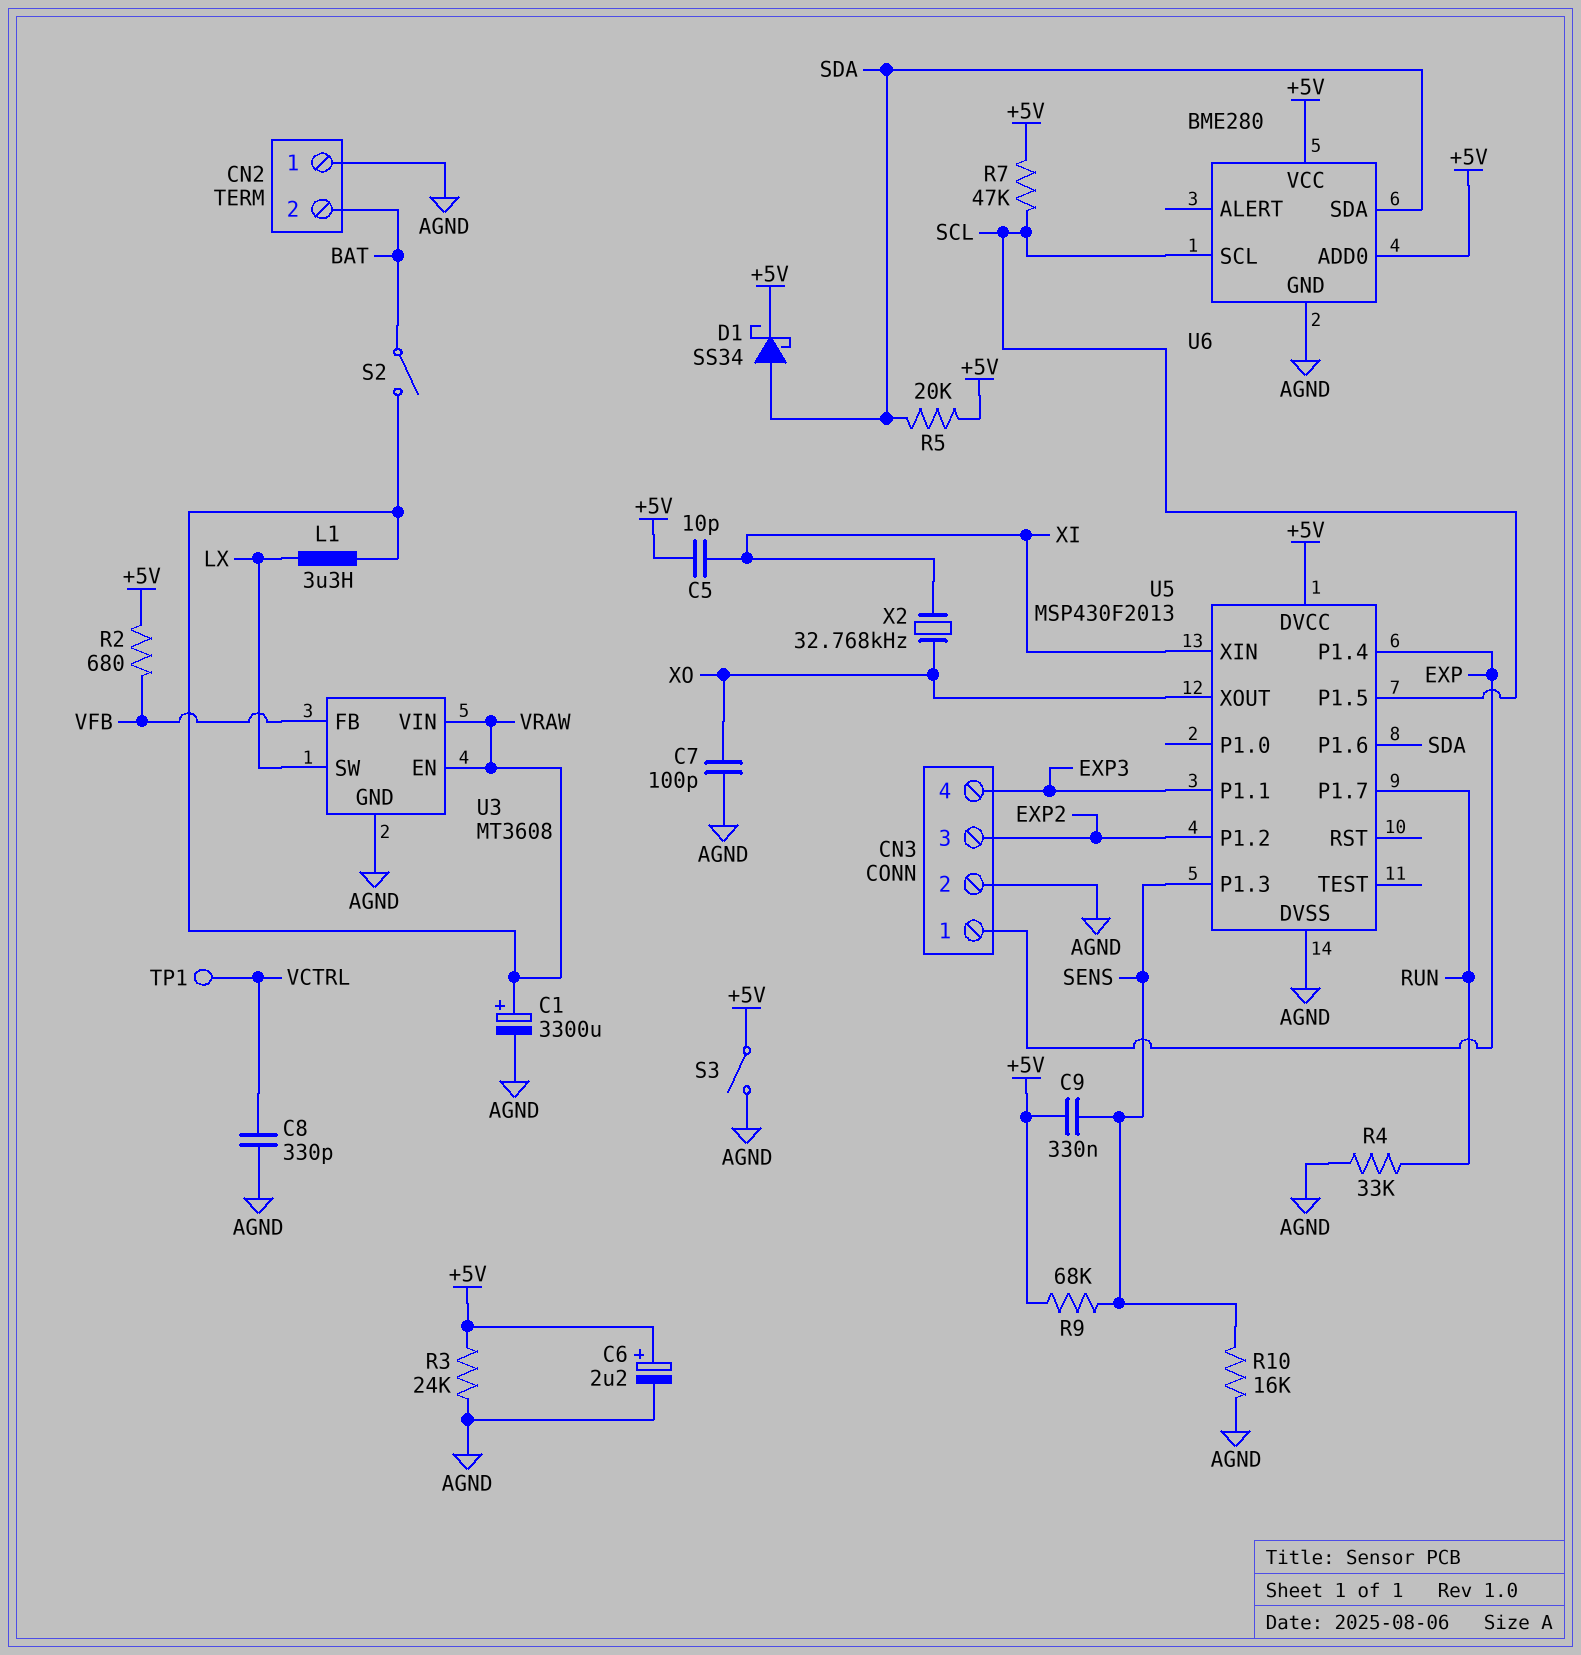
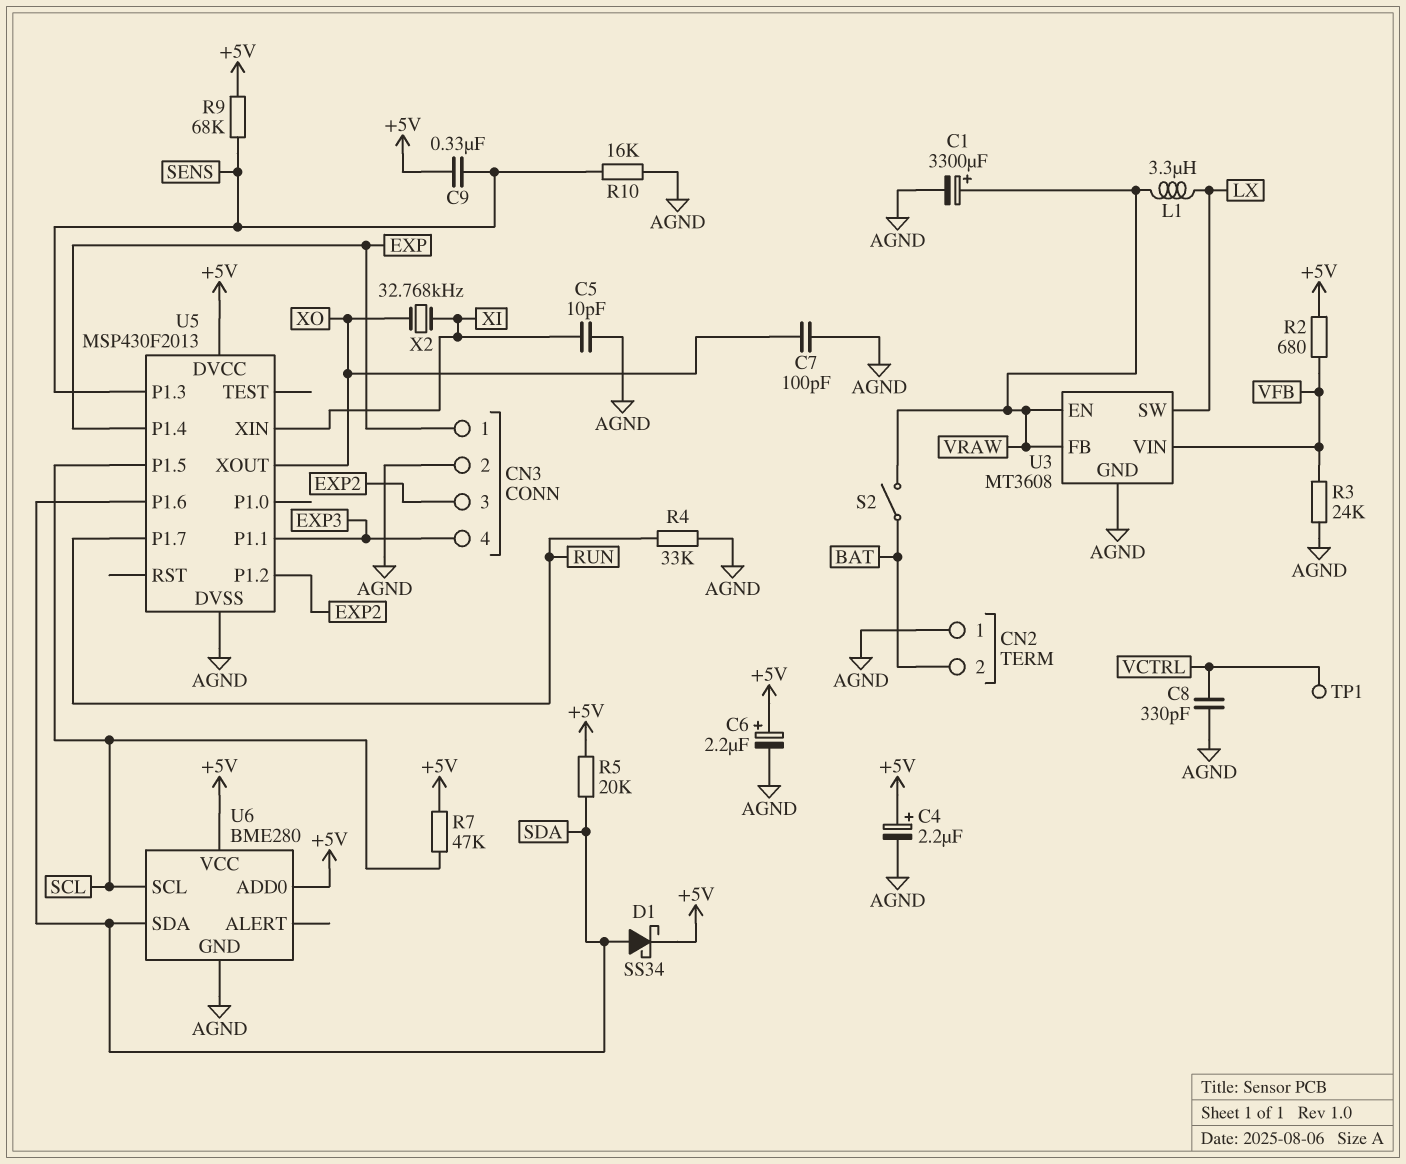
C4: none -> 2.2uF (plus +5V, minus AGND)
C5: 10pF (+5V, XI) -> 10pF (AGND, XI)
R3: 24k (+5V, AGND) -> 24k (AGND, VFB)
S3: switch (+5V, AGND) -> none
U3 pin FB: VFB -> VRAW
U3 pin VIN: VRAW -> VFB

